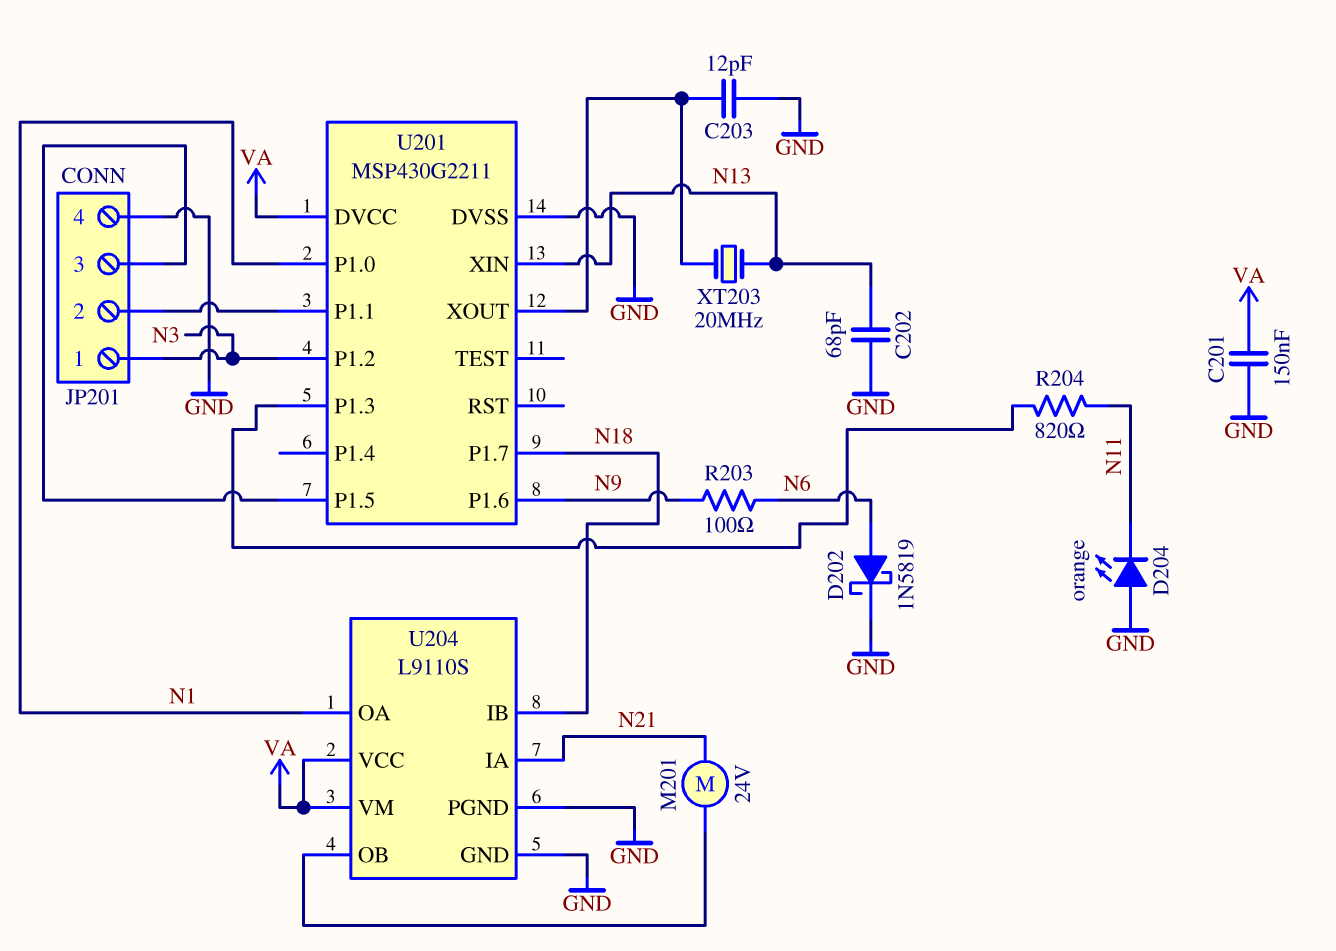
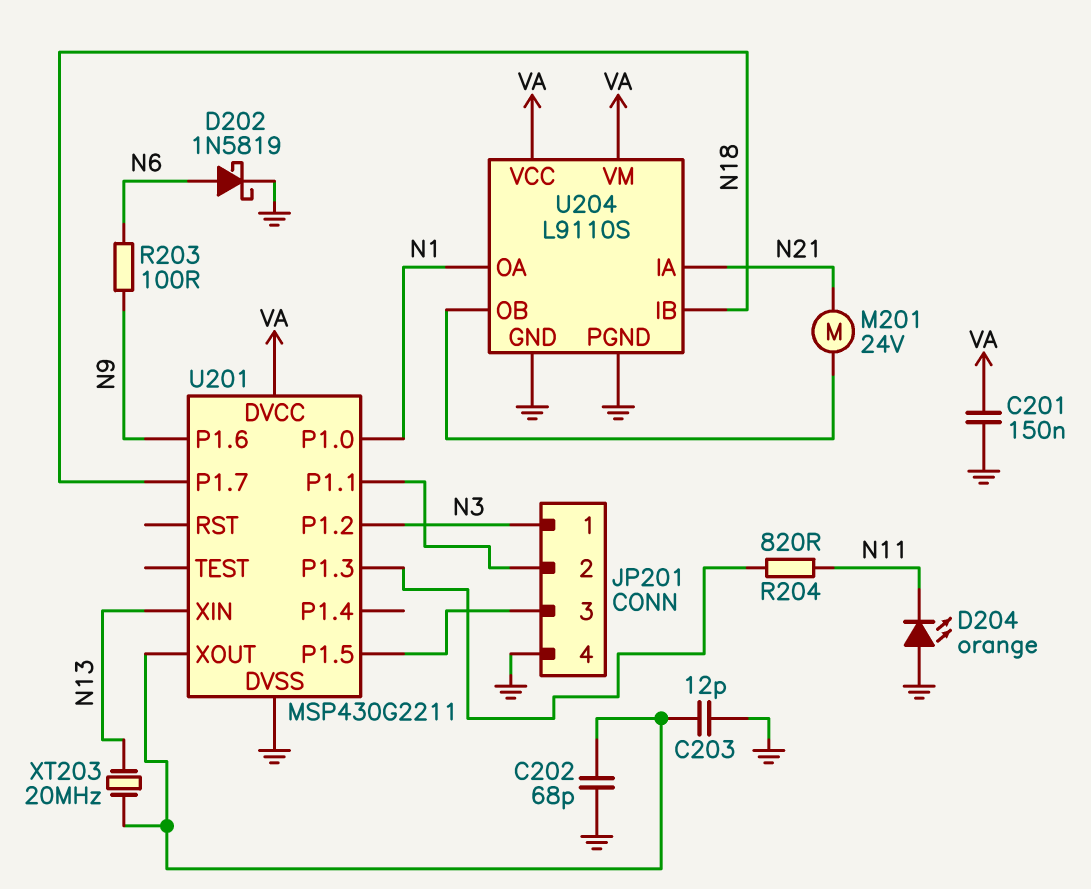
C202: 68pF (GND, N13) -> 68pF (GND, U201/XOUT)

